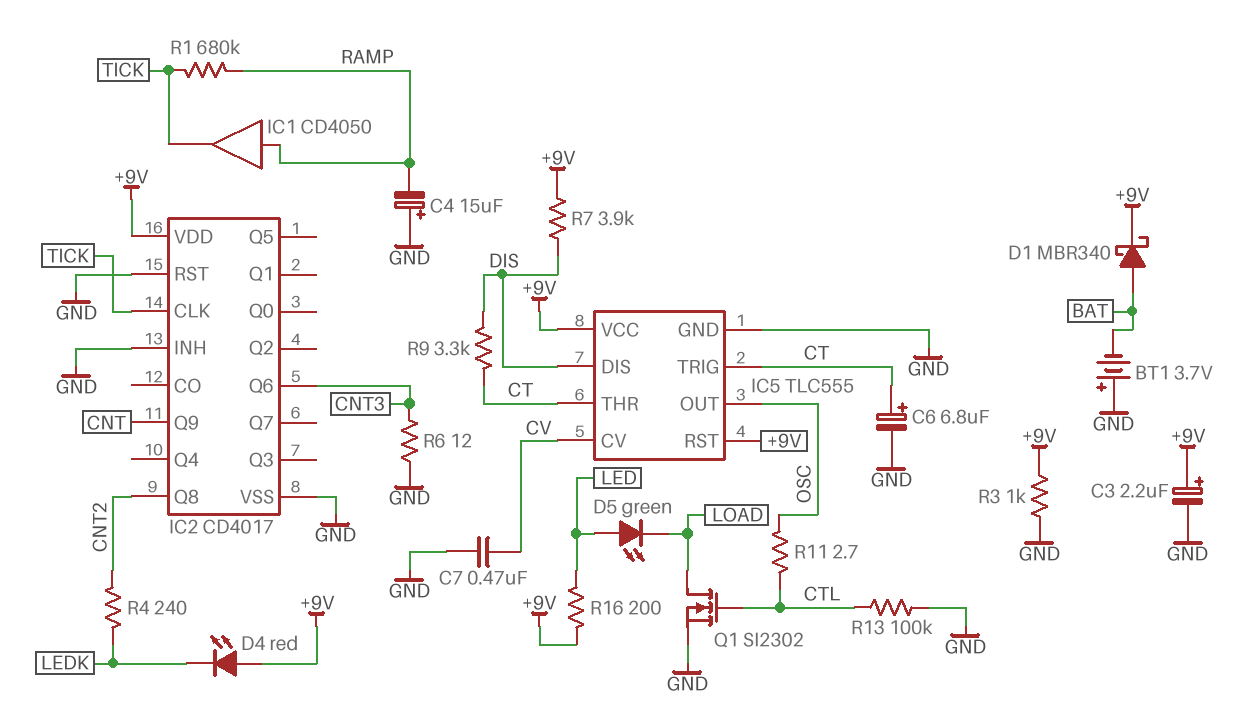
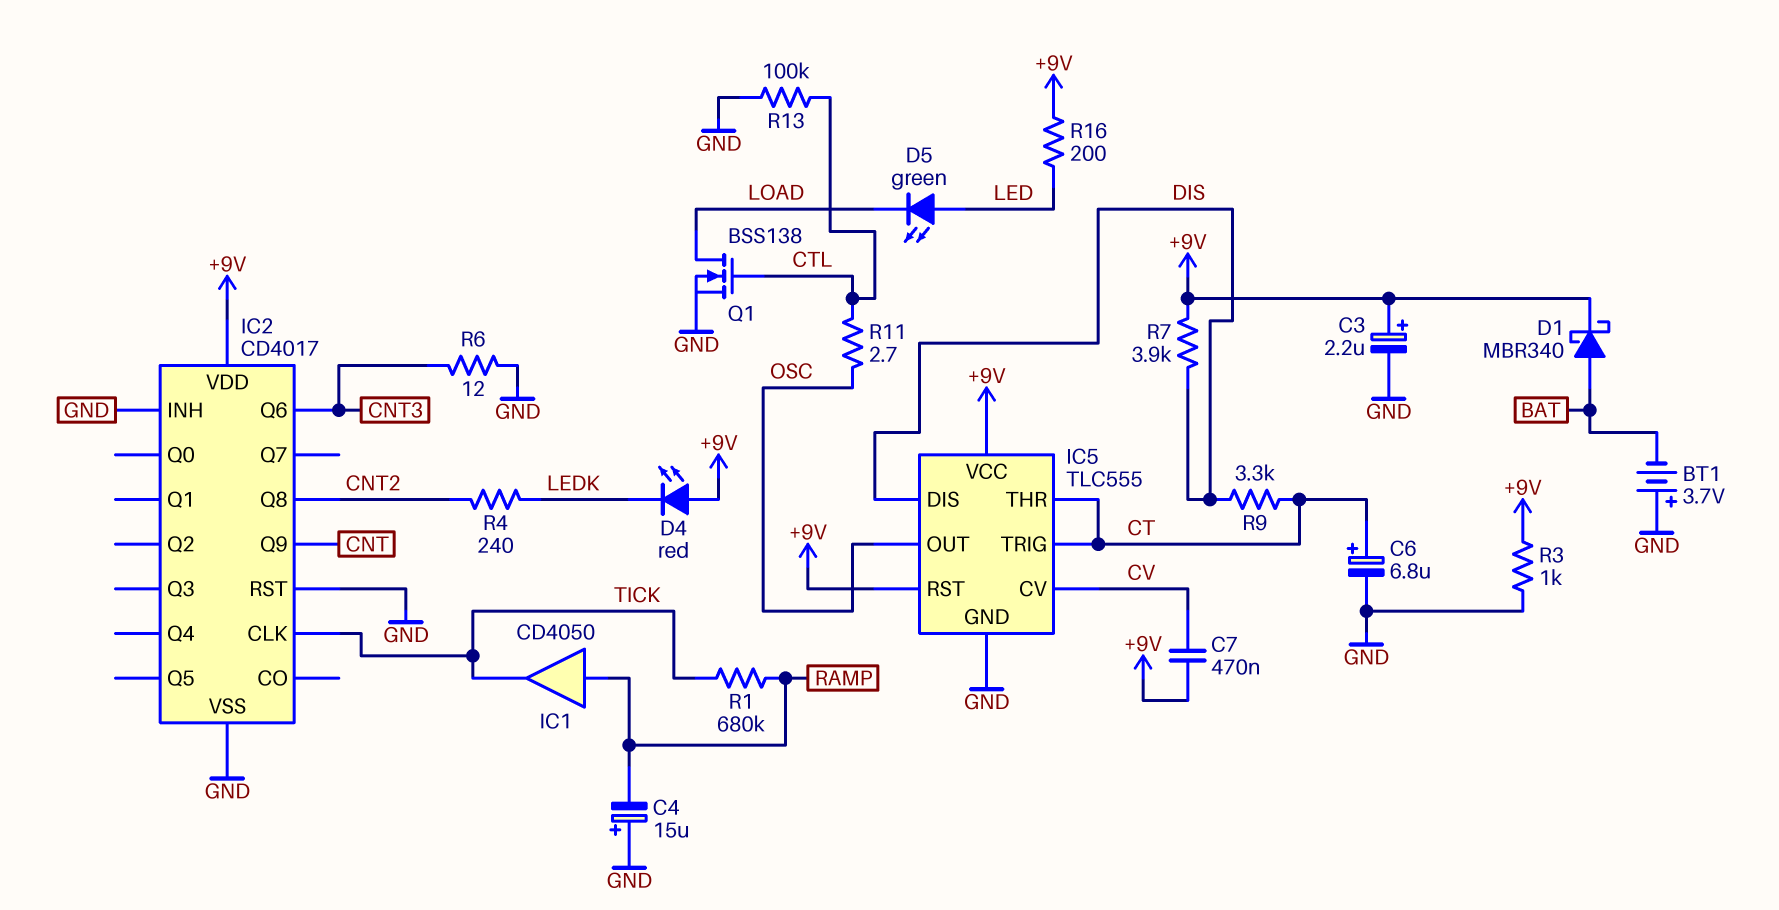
C7: 470nF (CV, GND) -> 470nF (+9V, CV)
Q1: NMOS SI2302 (G CTL, D LOAD, S GND) -> NMOS BSS138 (G CTL, D LOAD, S GND)

